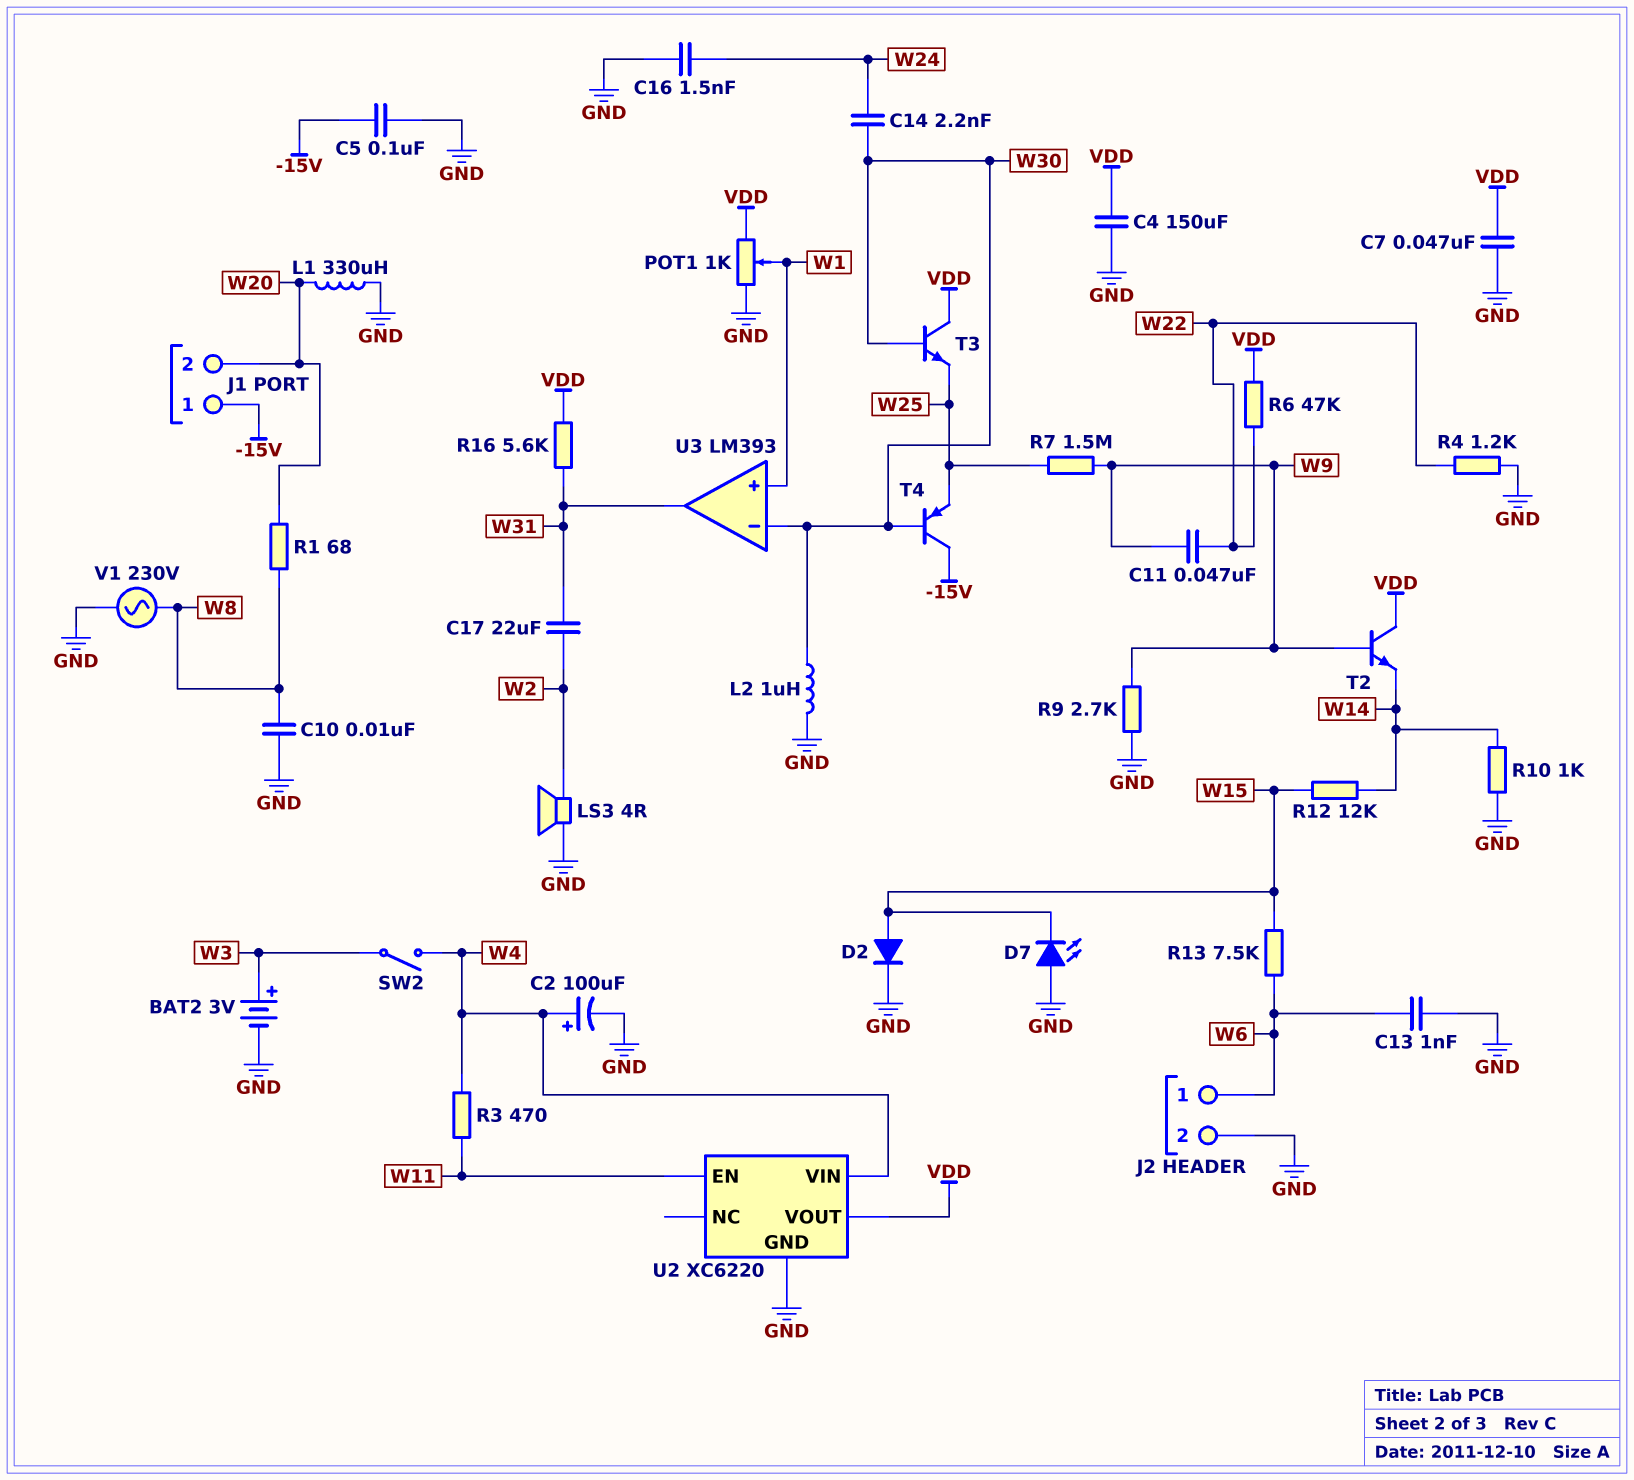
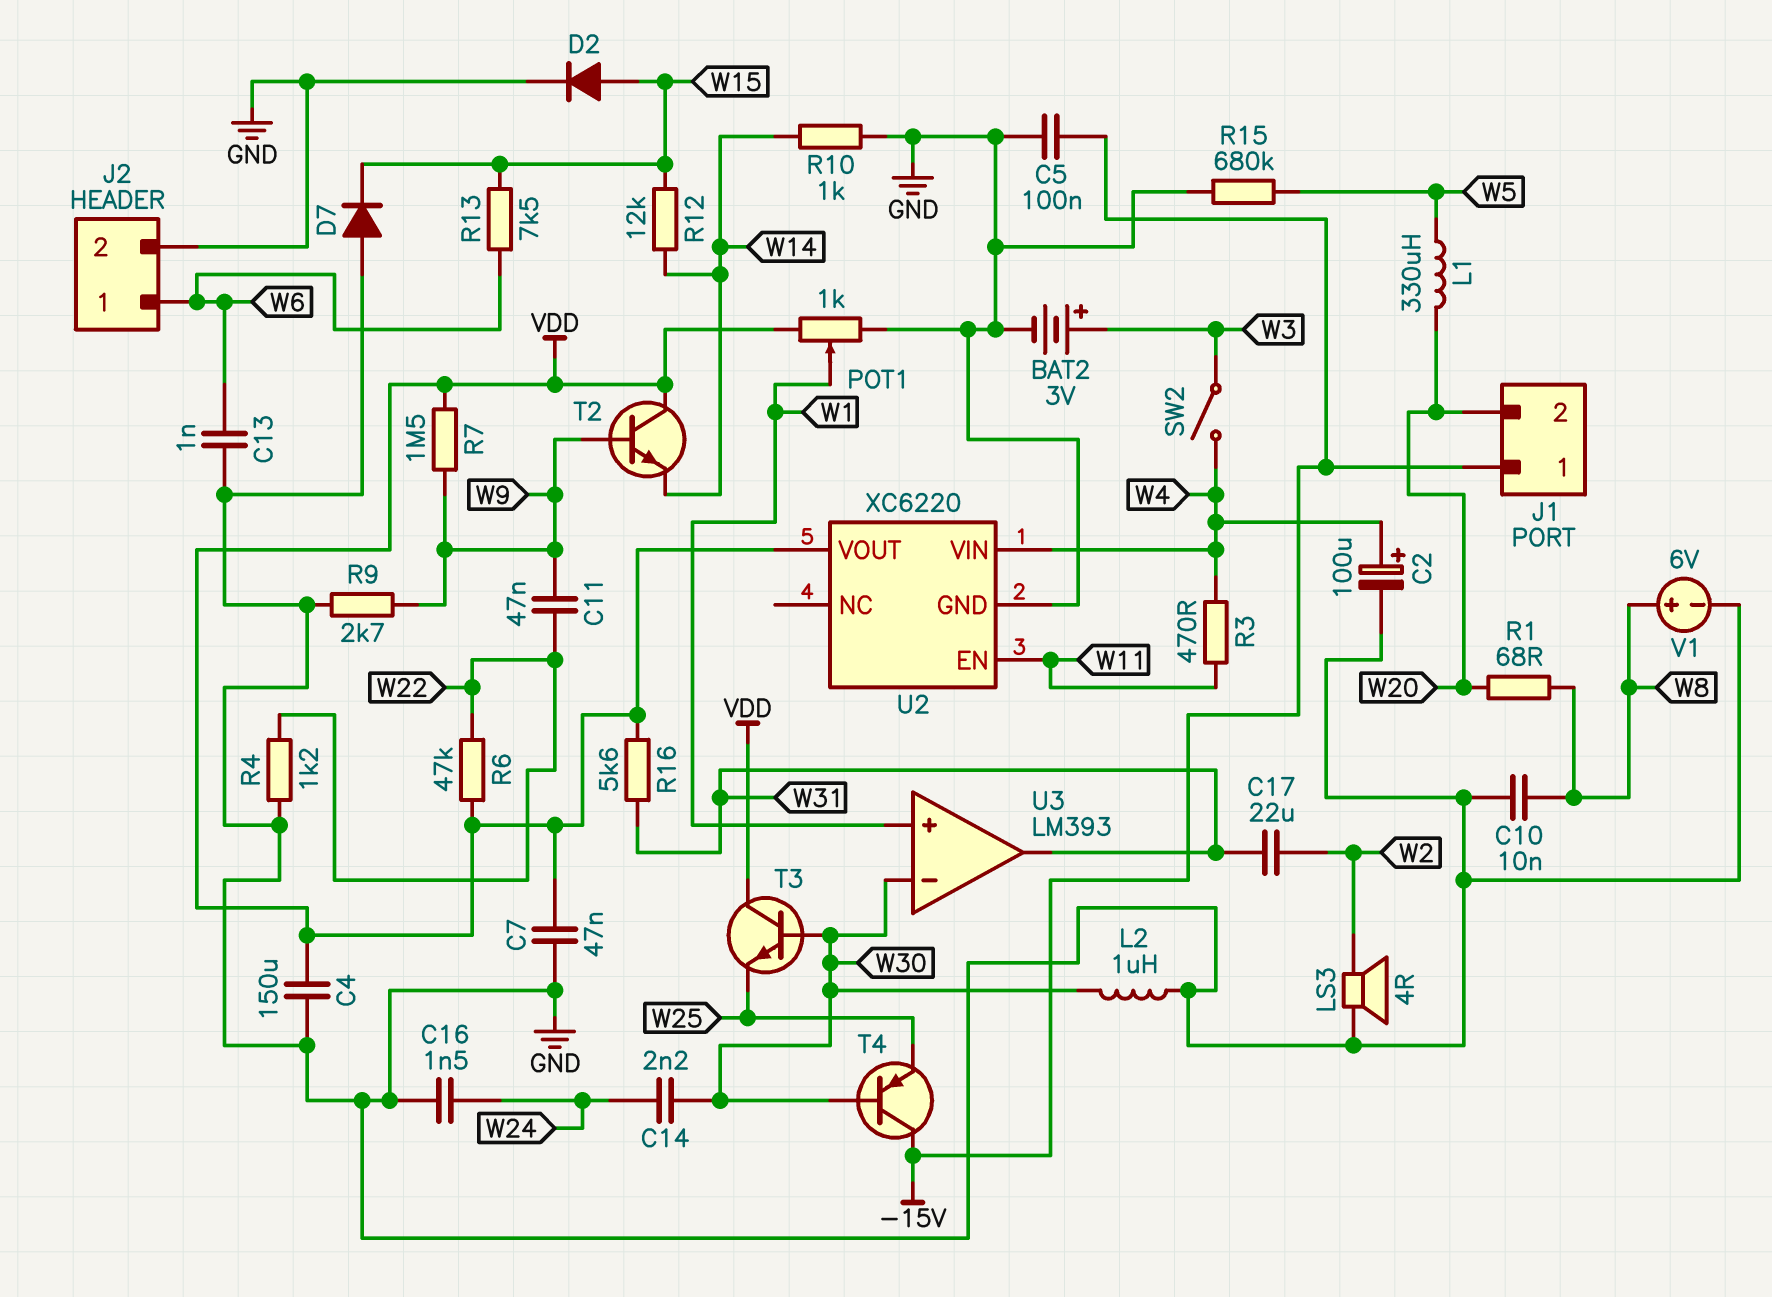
D7: LED (A GND, K W15) -> diode (A GND, K W15)
L1: 330uH (GND, W20) -> 330uH (W5, W20)
R7: 1.5M (W9, W25) -> 1.5M (VDD, W9)
R15: none -> 680k (GND, W5)
V1: AC 230V (GND, W8) -> 6V (plus W8, minus GND)

